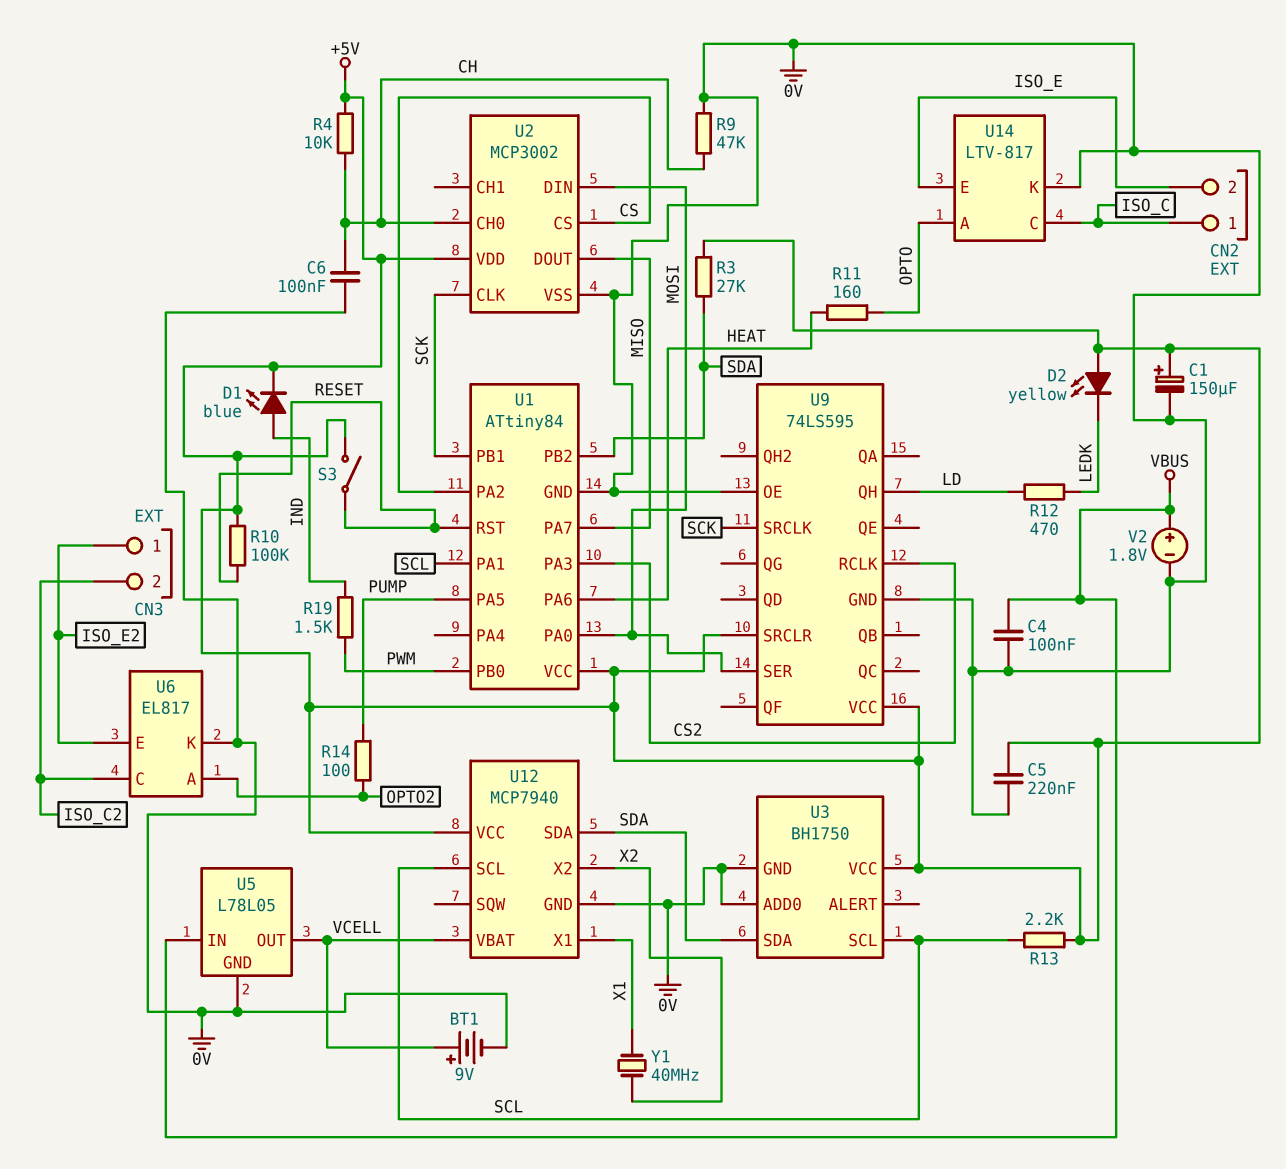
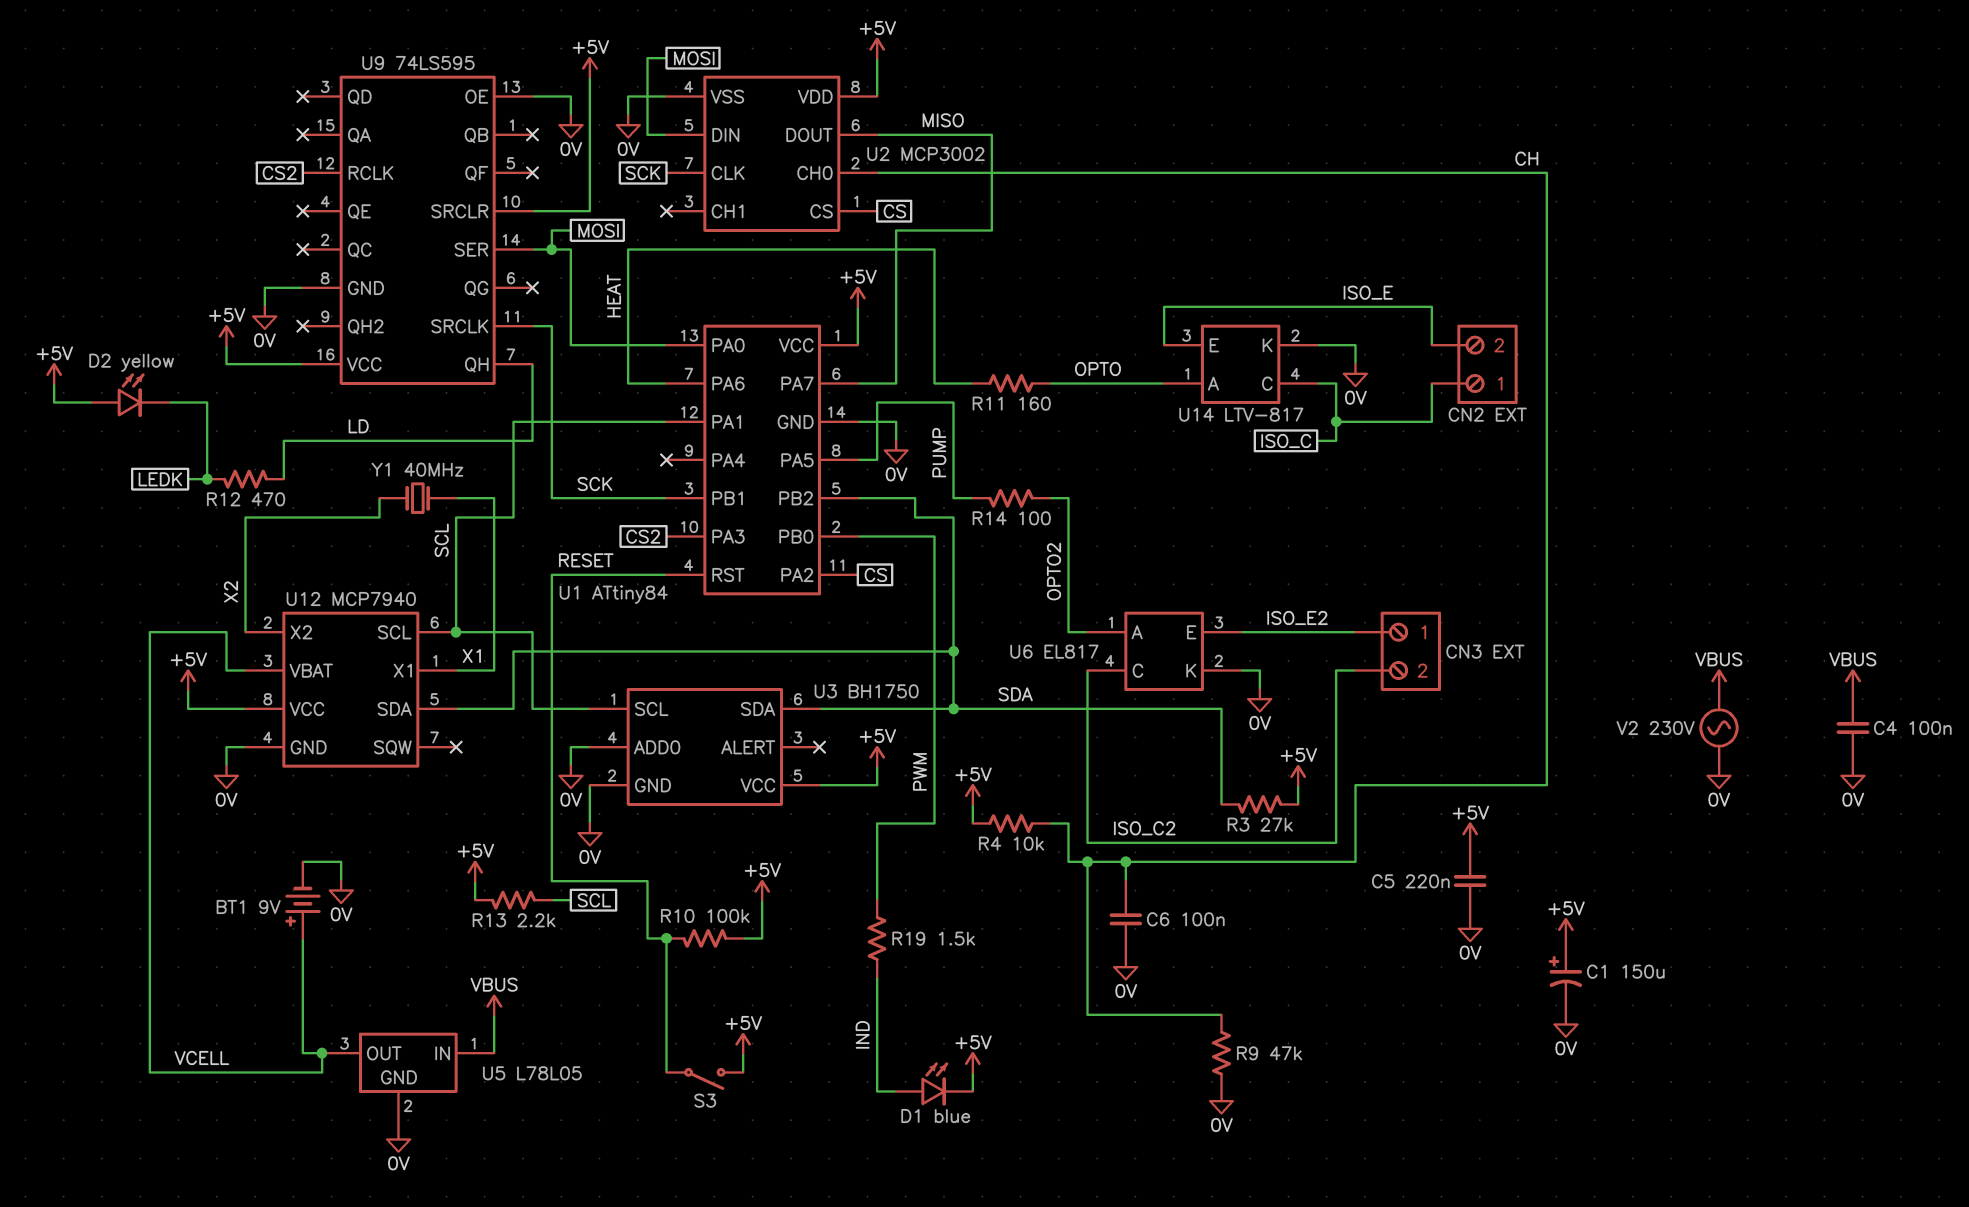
V2: 1.8V (plus VBUS, minus 0V) -> AC 230V (0V, VBUS)

